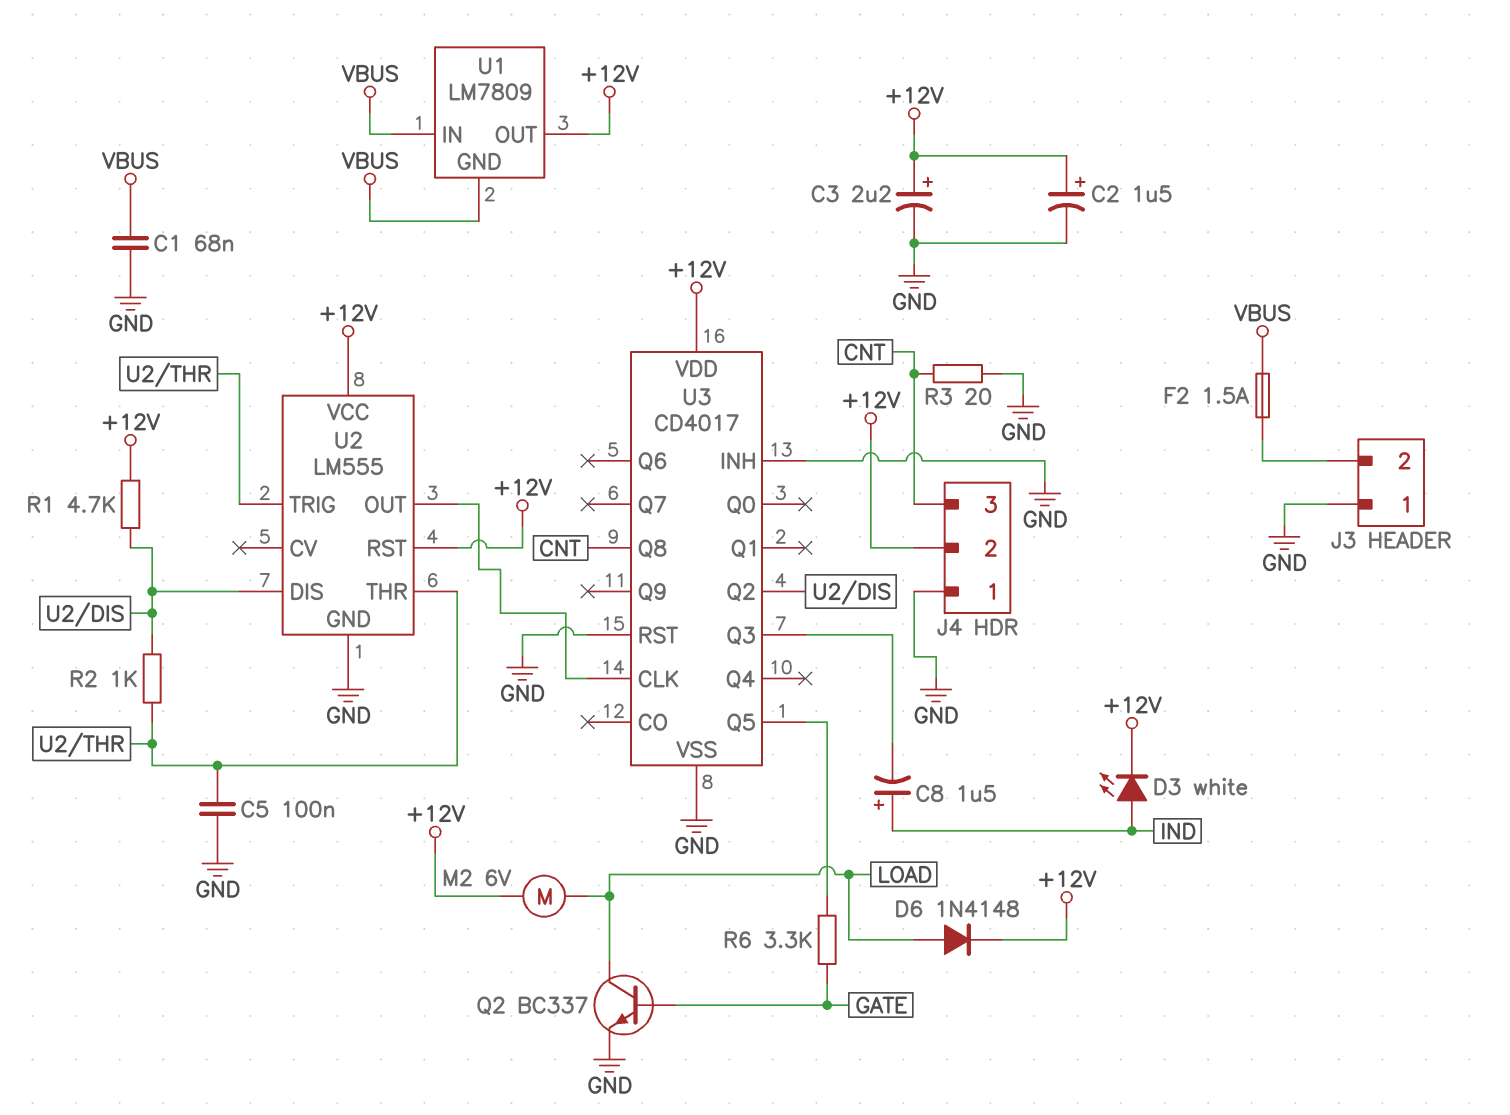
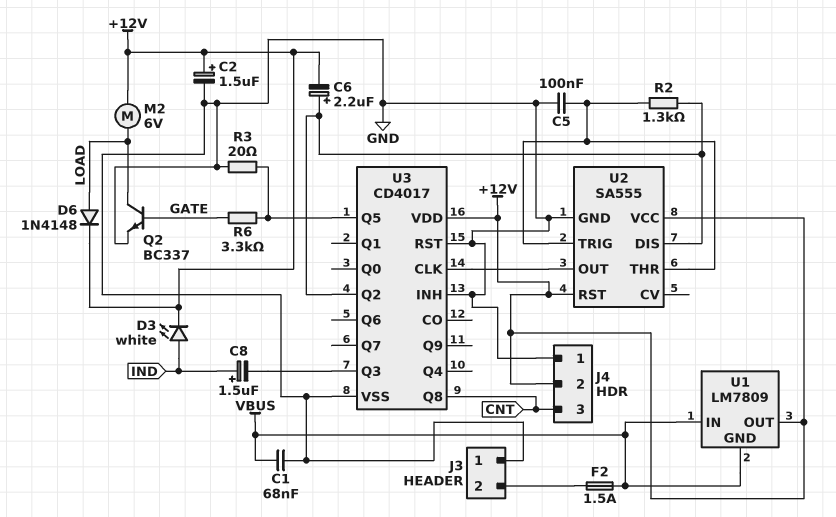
C3: 2.2uF (plus +12V, minus GND) -> none
C6: none -> 2.2uF (plus U2/DIS, minus +12V)
R1: 4.7k (+12V, U2/DIS) -> none
R2: 1k (U2/DIS, U2/THR) -> 1.3k (U2/DIS, U2/THR)
R3: 20 (CNT, GND) -> 20 (GND, U3/Q5)
U2: LM555 -> SA555

